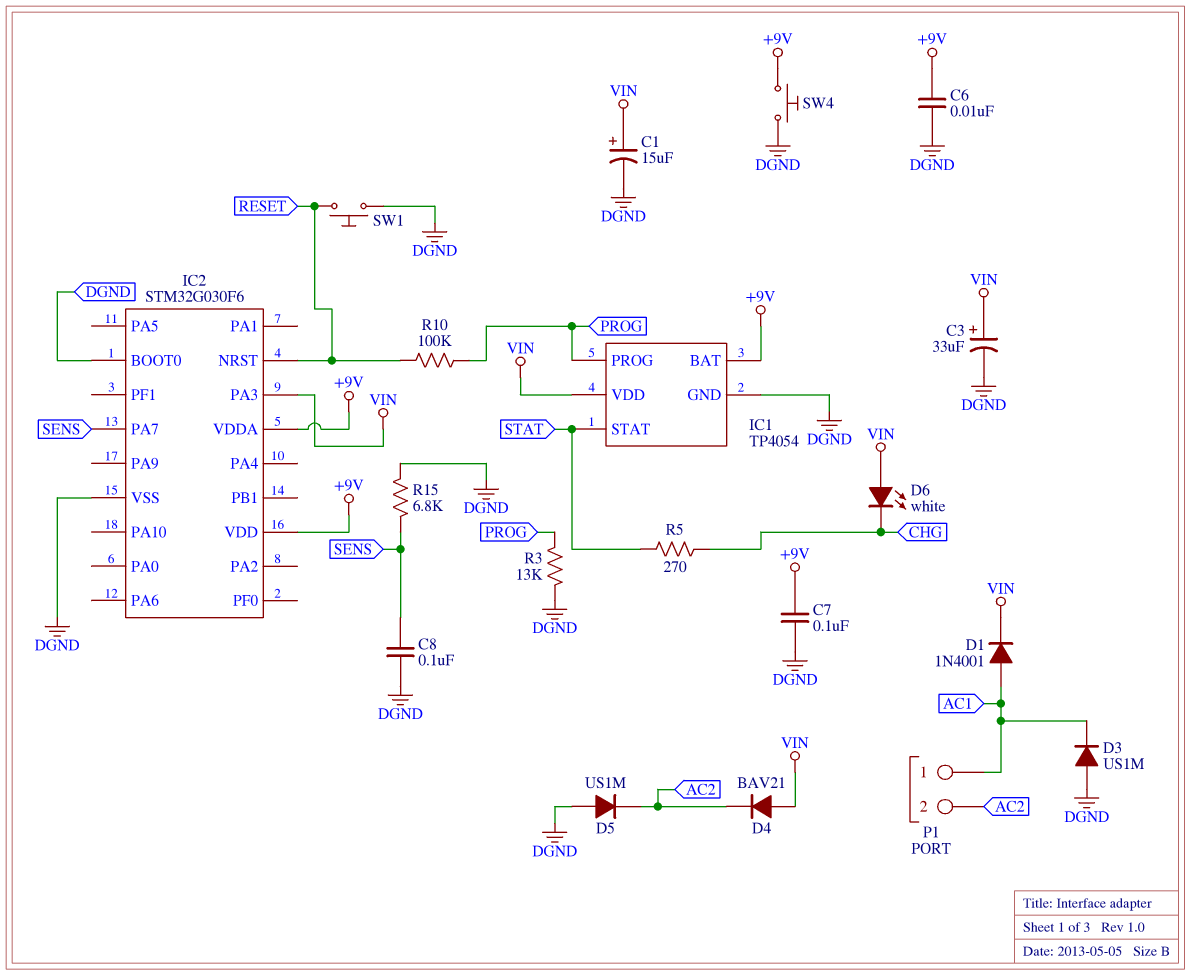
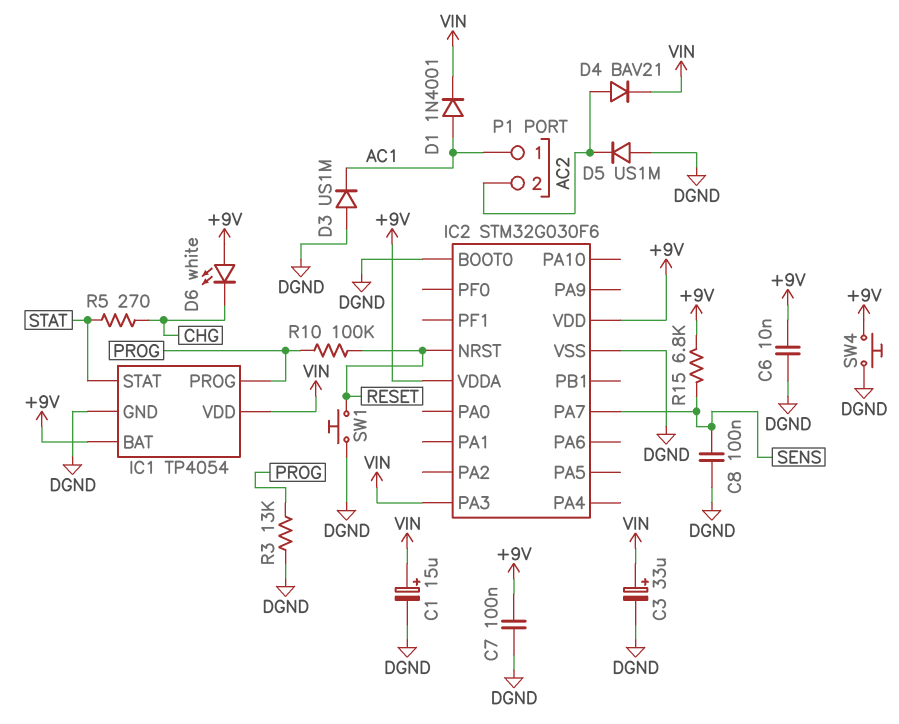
D4: diode BAV21 (A VIN, K AC2) -> diode BAV21 (A AC2, K VIN)
D6: LED white (A VIN, K CHG) -> LED white (A +9V, K CHG)
R15: 6.8k (DGND, SENS) -> 6.8k (+9V, SENS)

